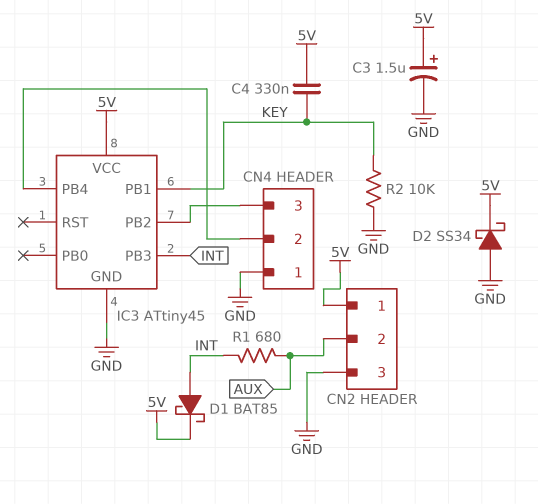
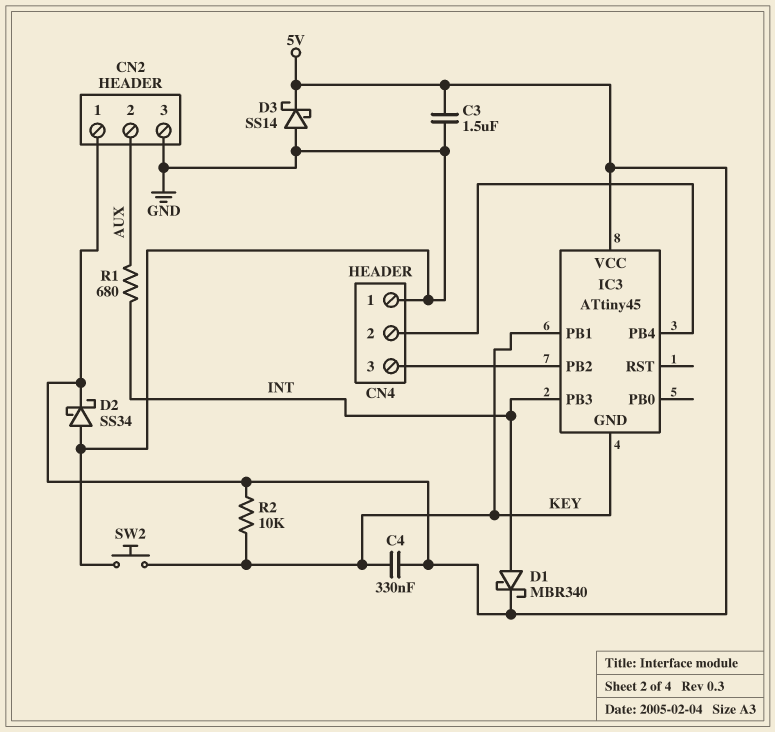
C3: 1.5uF (plus 5V, minus GND) -> 1.5uF (5V, GND)
D1: schottky BAT85 (A INT, K 5V) -> schottky MBR340 (A INT, K 5V)
D3: none -> schottky SS14 (A GND, K 5V)
IC3 pin GND: GND -> KEY
R2: 10k (GND, KEY) -> 10k (5V, KEY)
SW2: none -> button (GND, KEY)

